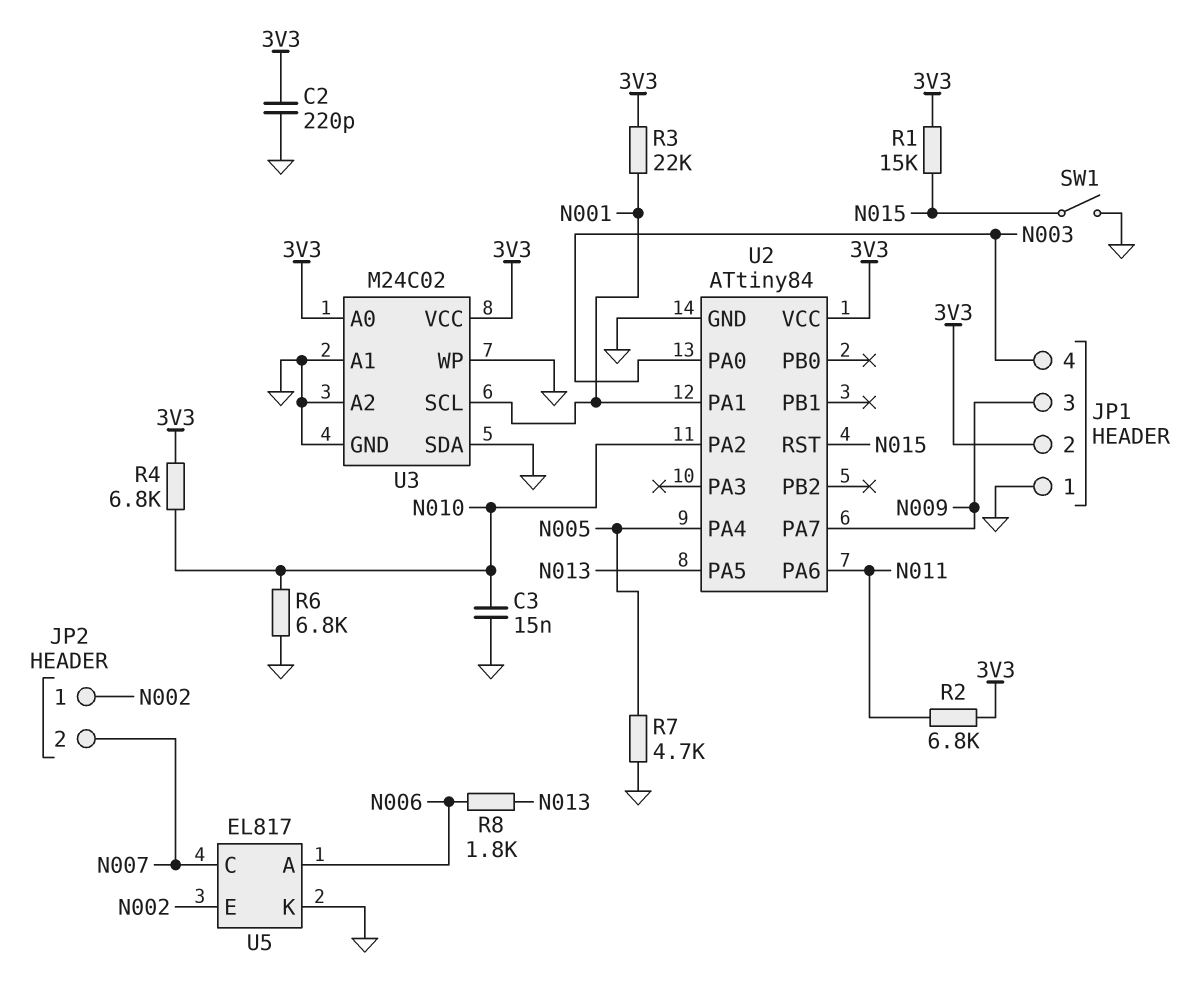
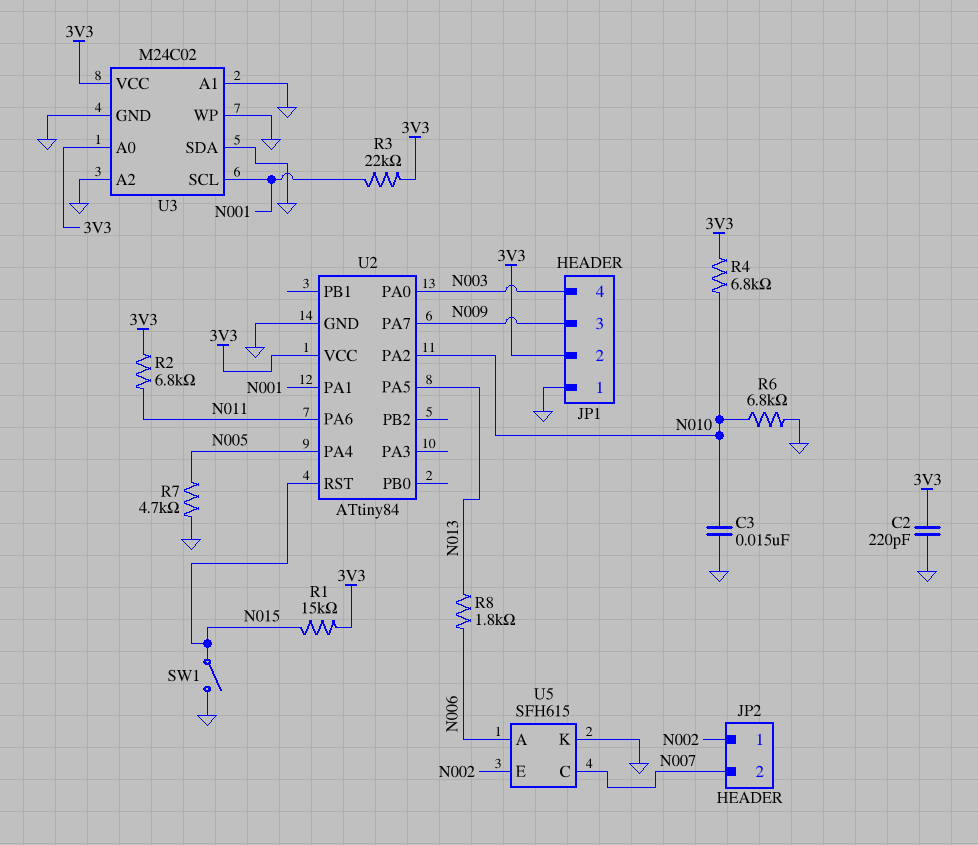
U5: EL817 -> SFH615

